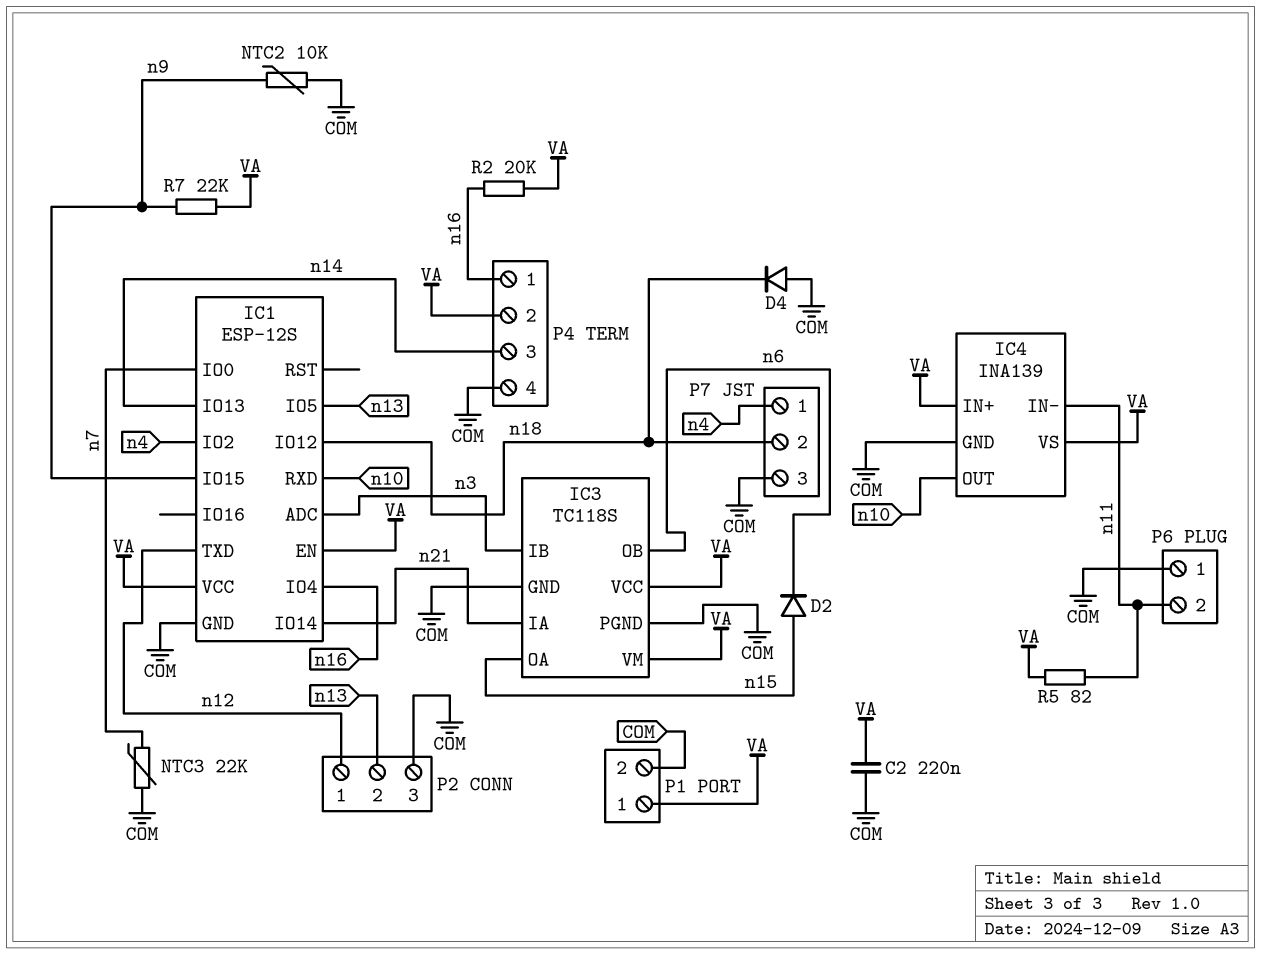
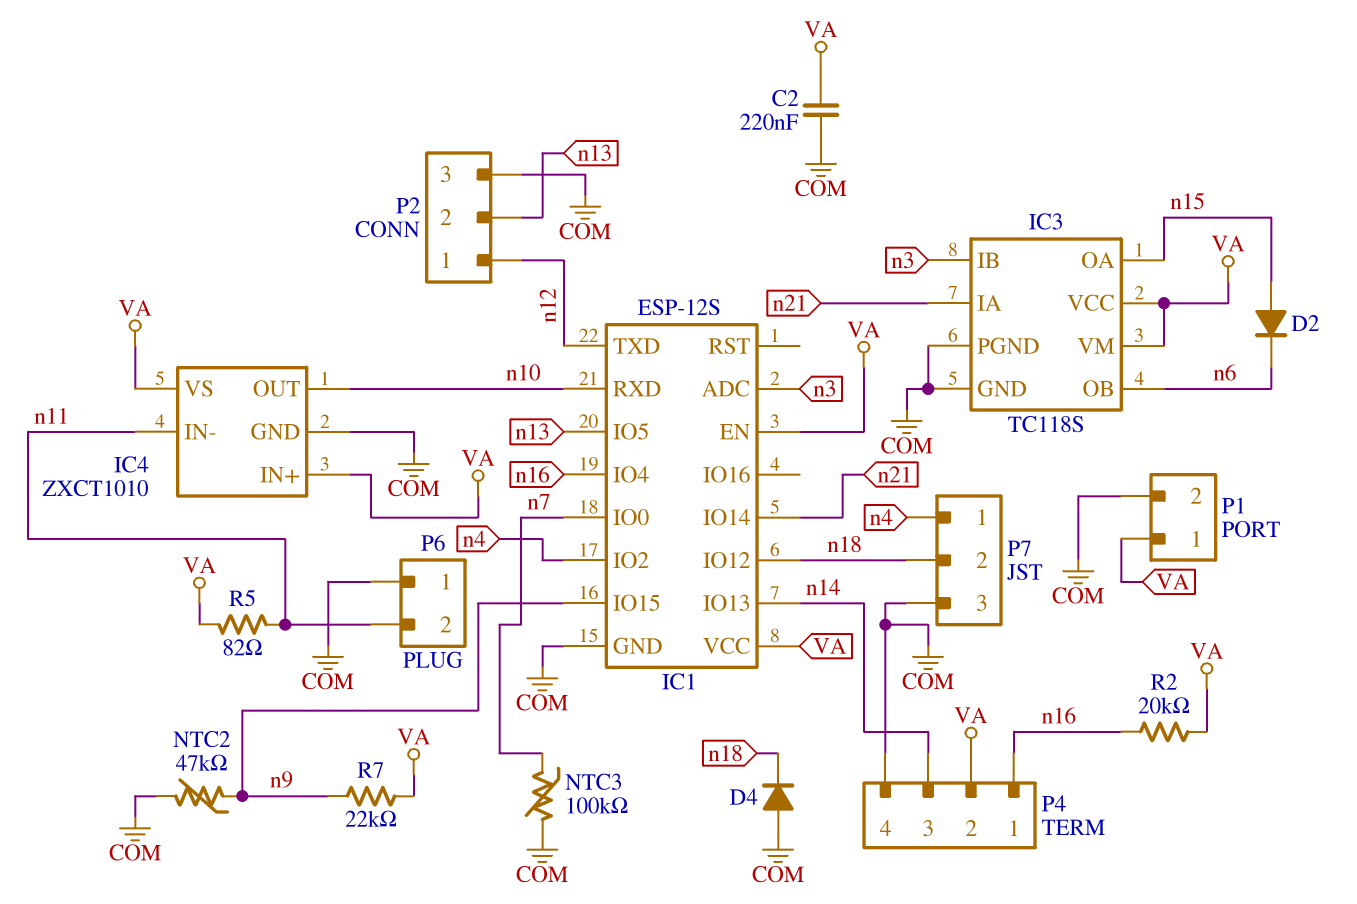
IC4: INA139 -> ZXCT1010
NTC2: 10k (COM, n9) -> 47k (COM, n9)
NTC3: 22k (COM, n7) -> 100k (COM, n7)

